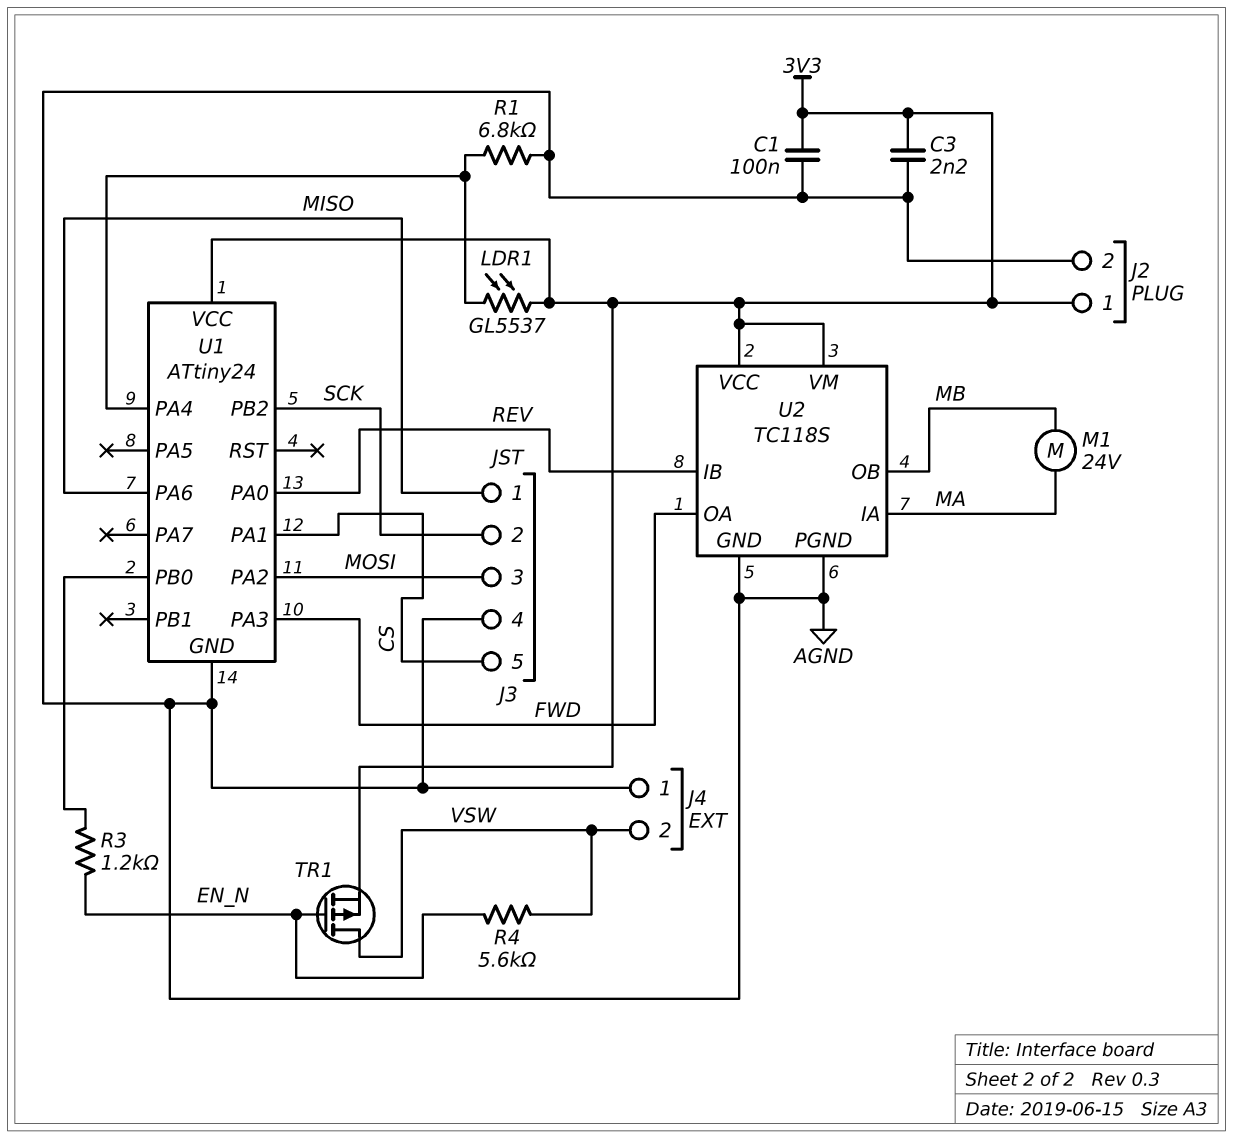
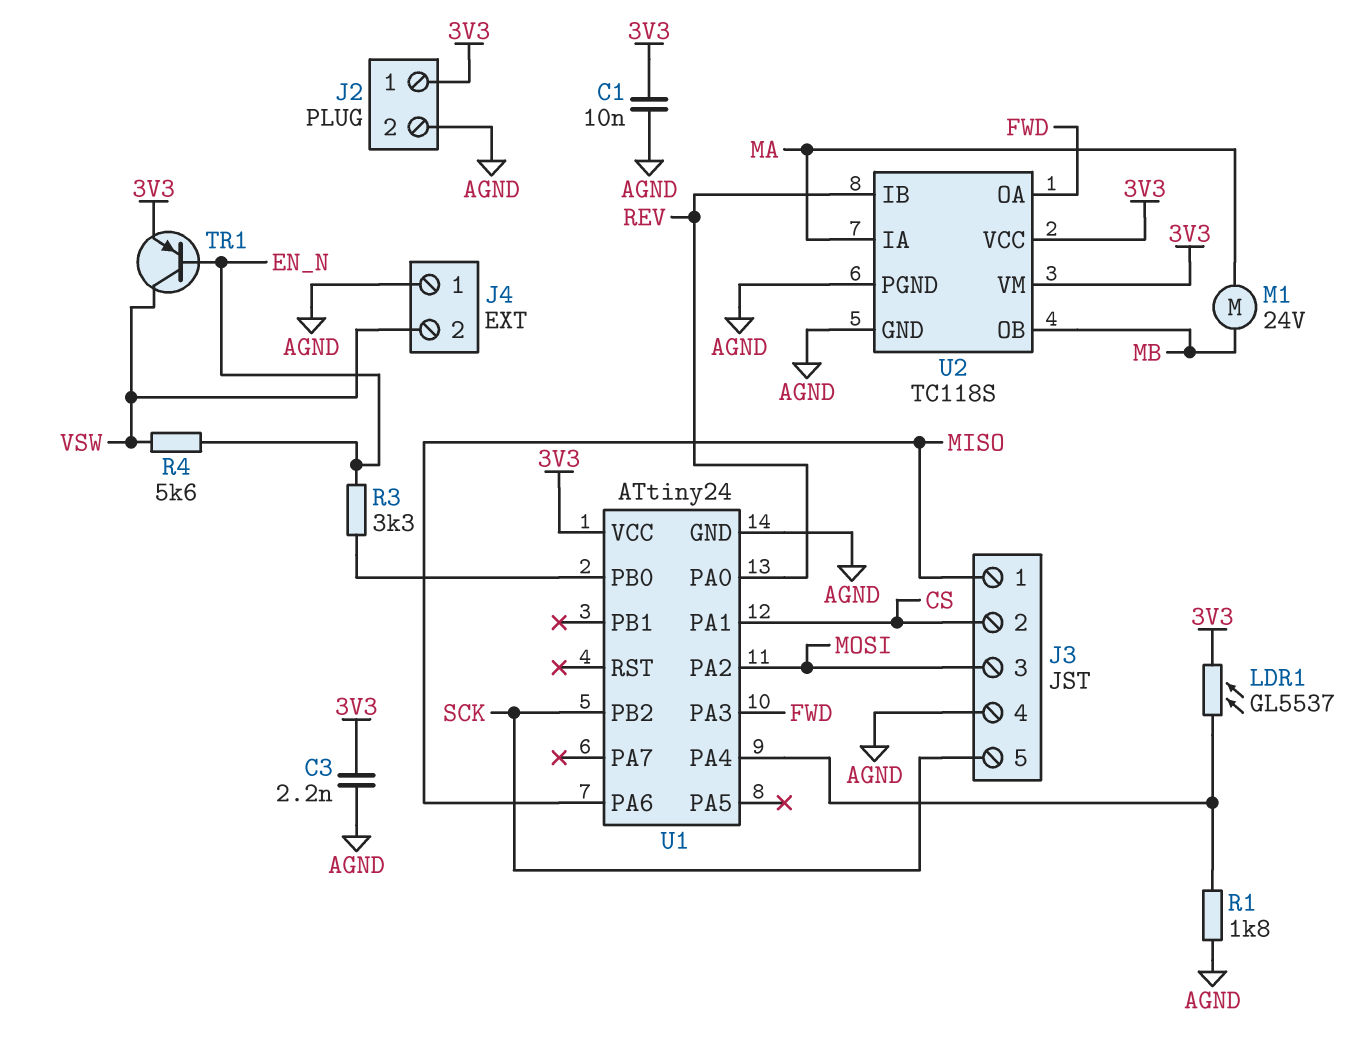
C1: 100nF (3V3, AGND) -> 10nF (3V3, AGND)
J3 pin 2: SCK -> CS
J3 pin 5: CS -> SCK
R1: 6.8k (AGND, U1/PA4) -> 1.8k (AGND, U1/PA4)
R3: 1.2k (EN_N, U1/PB0) -> 3.3k (EN_N, U1/PB0)
TR1: PMOS (G EN_N, D VSW, S 3V3) -> PNP (B EN_N, C VSW, E 3V3)

